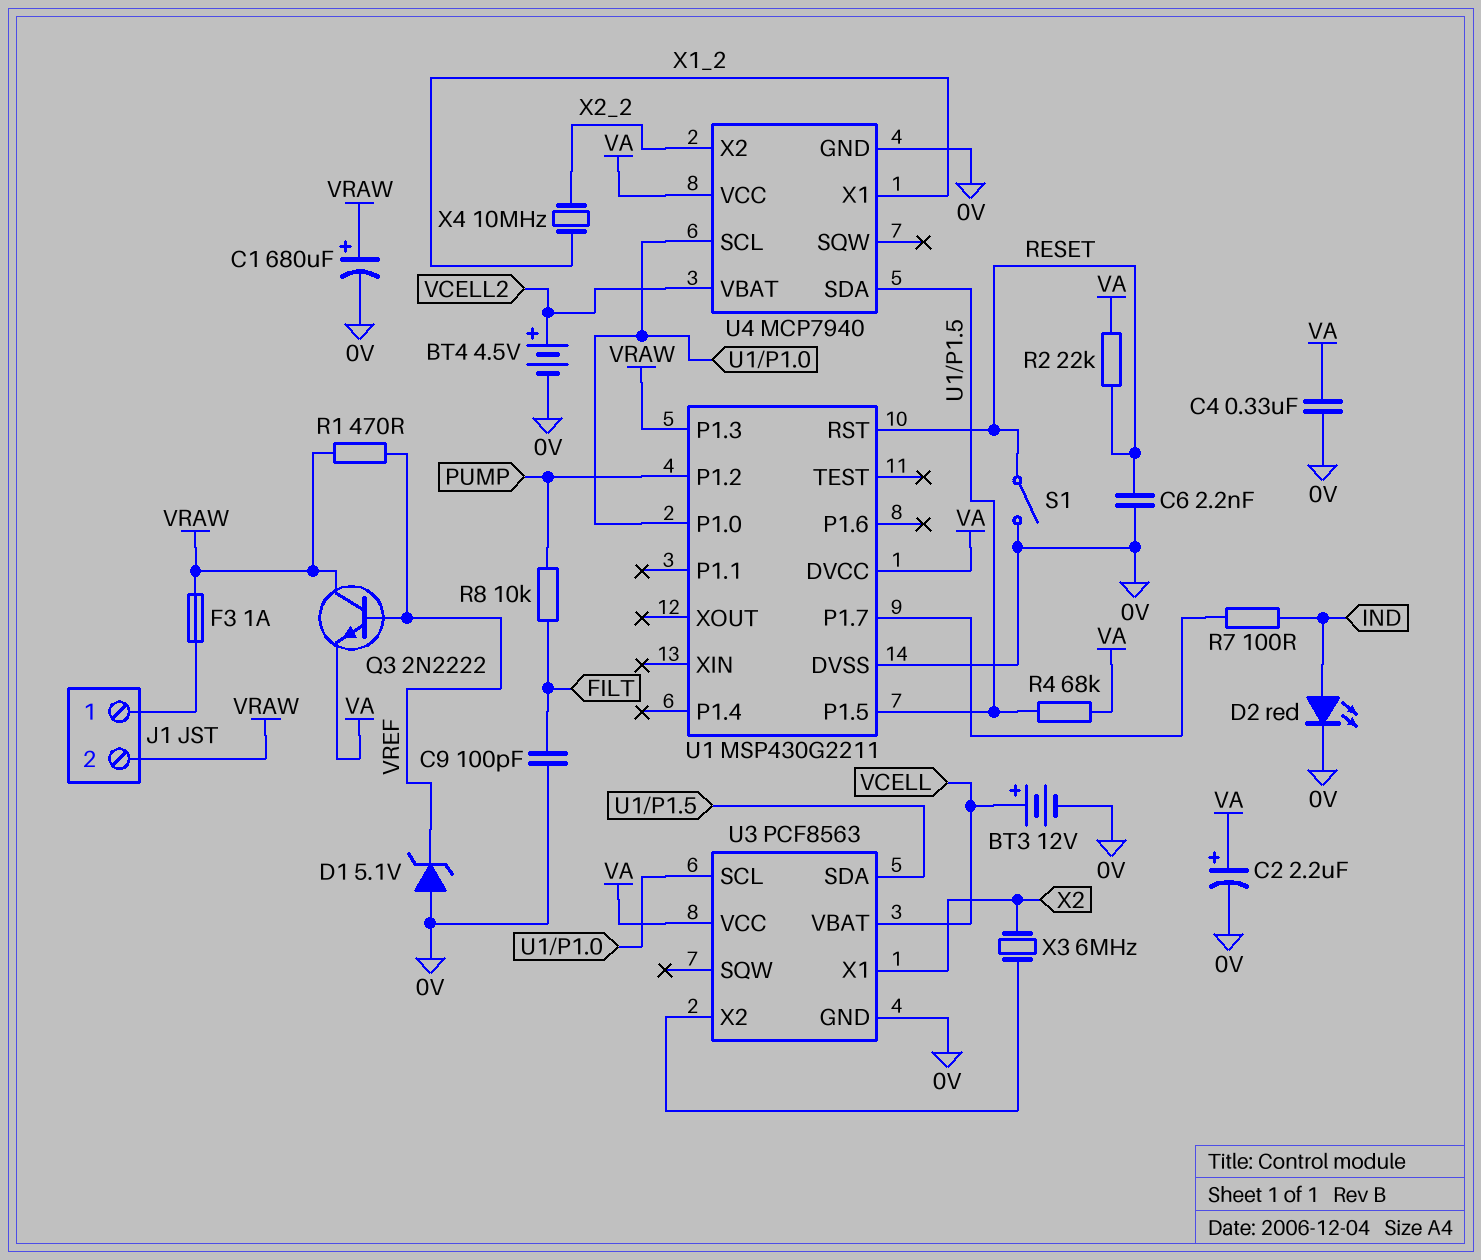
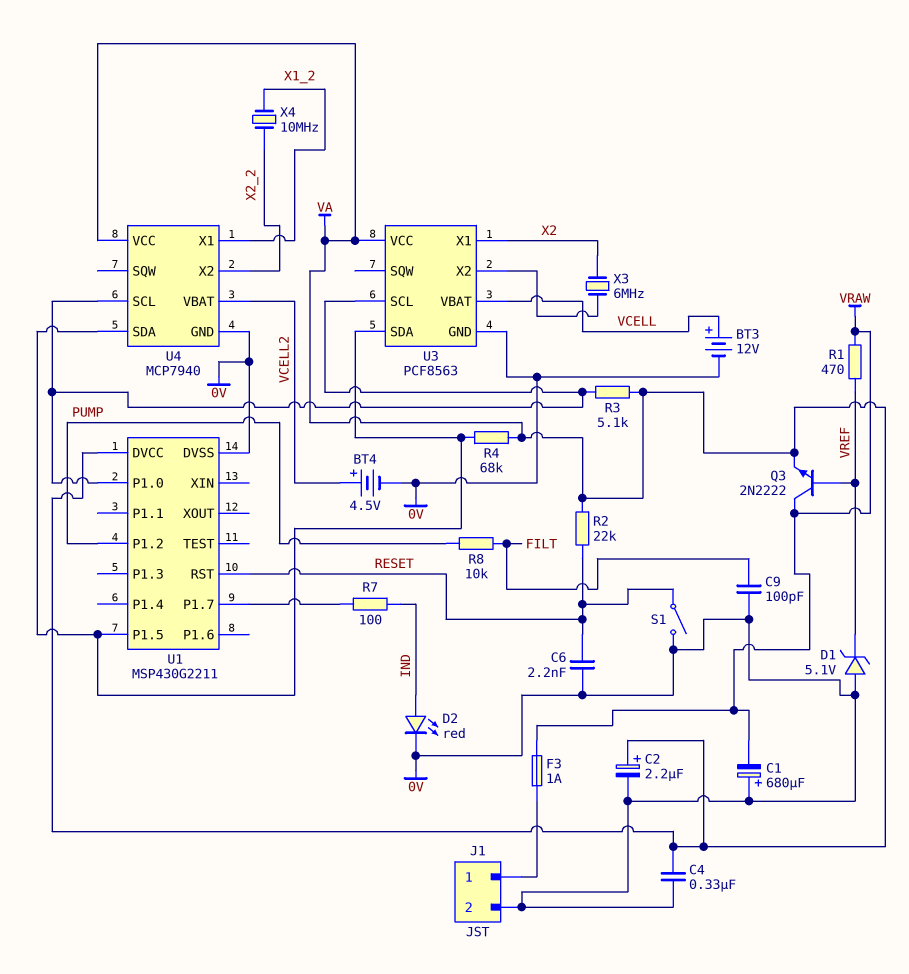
C1: 680uF (plus VRAW, minus 0V) -> 680uF (plus 0V, minus VRAW)
J1 pin 2: VRAW -> 0V
R3: none -> 5.1k (U1/P1.0, VA)
U1 pin P1.3: VRAW -> none

